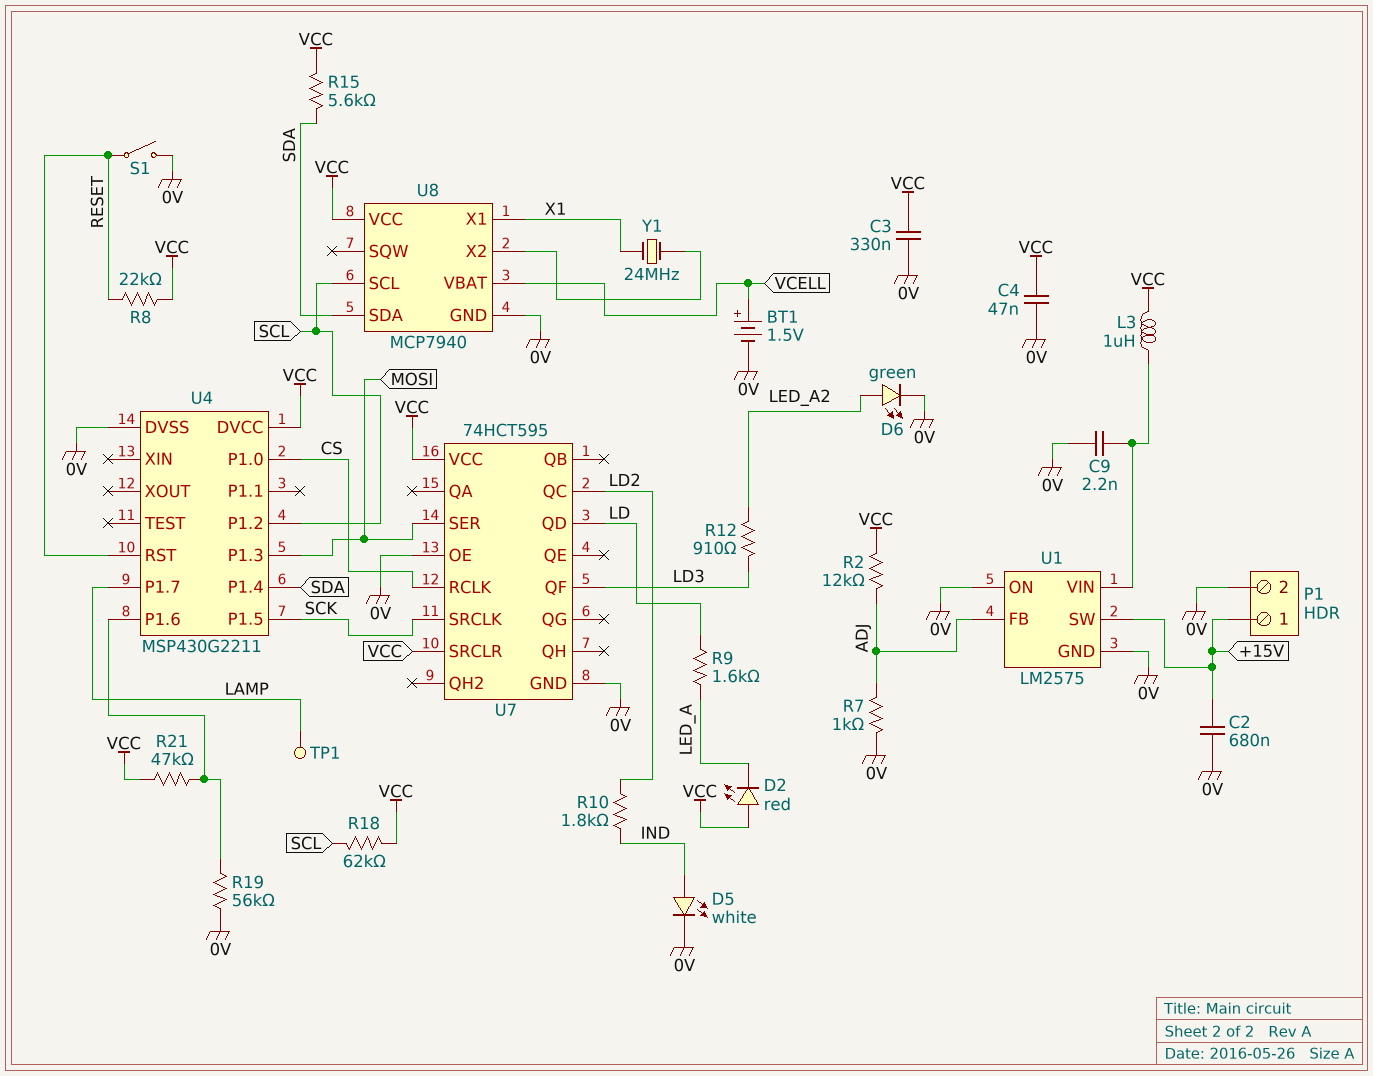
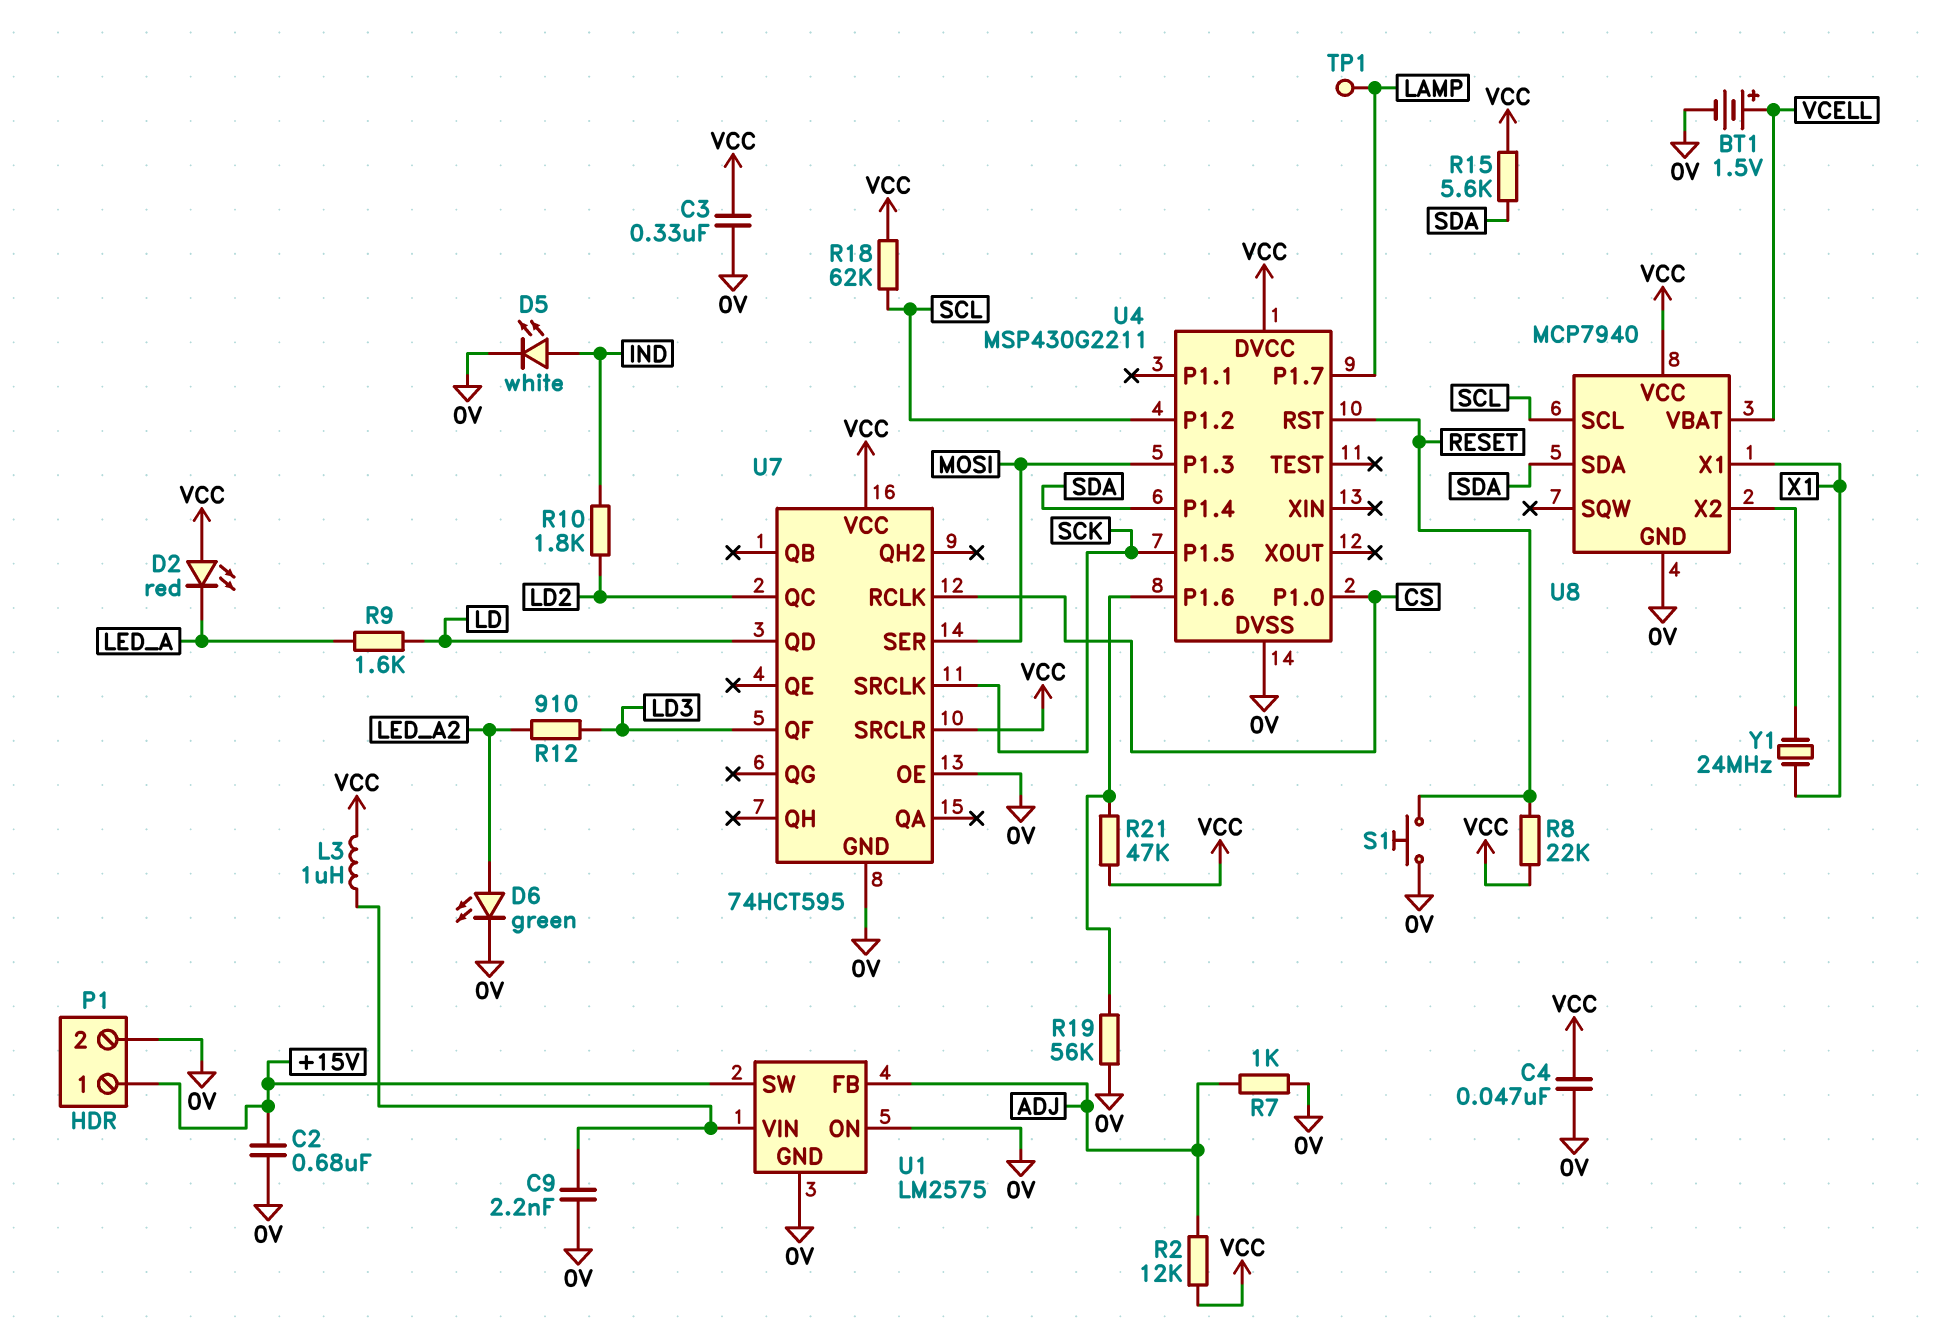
S1: switch (0V, RESET) -> button (0V, RESET)

